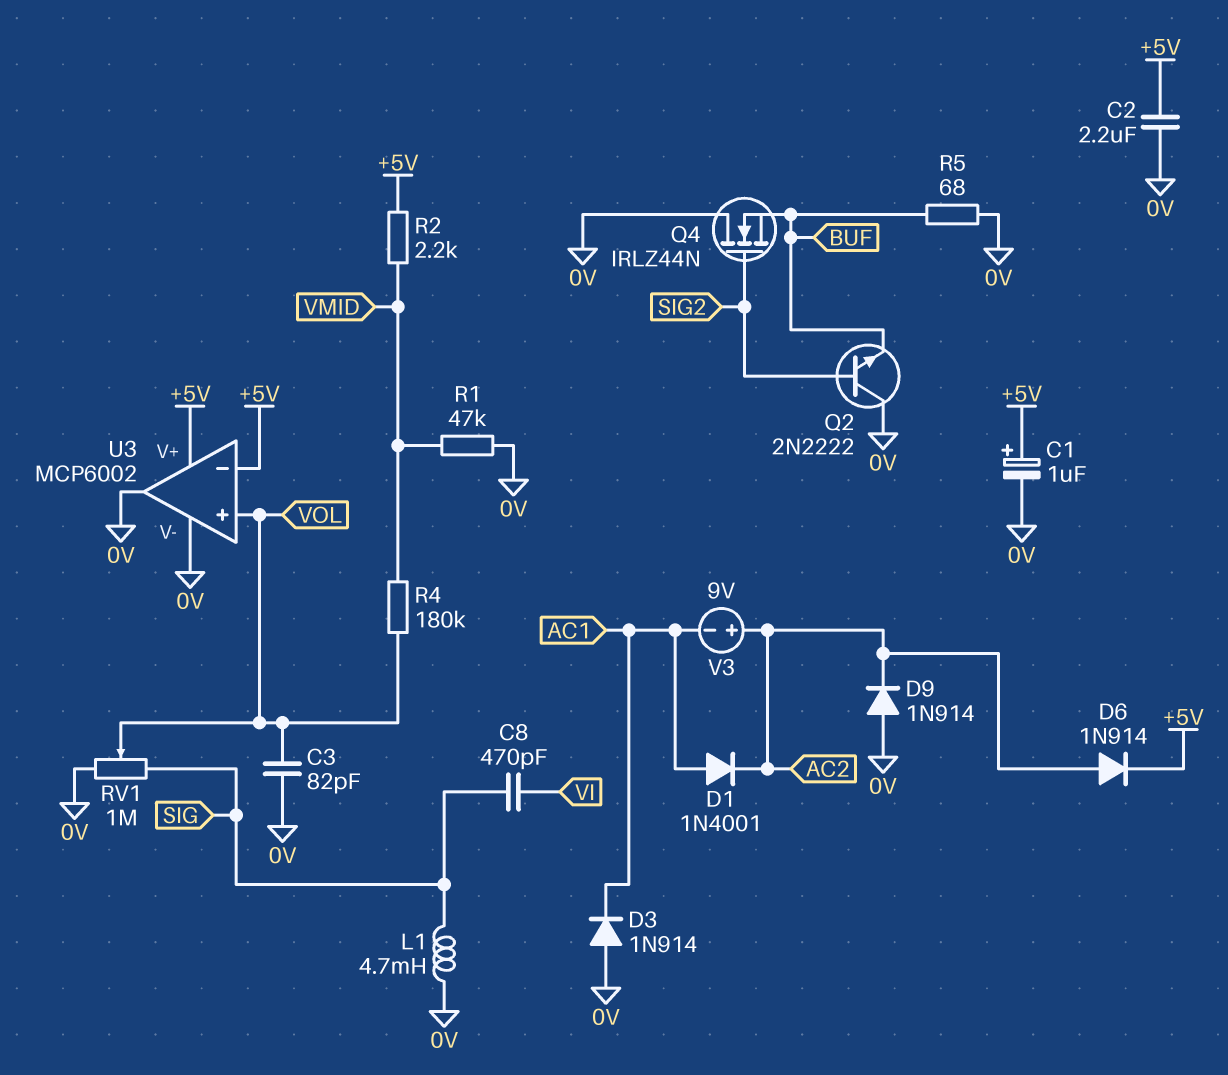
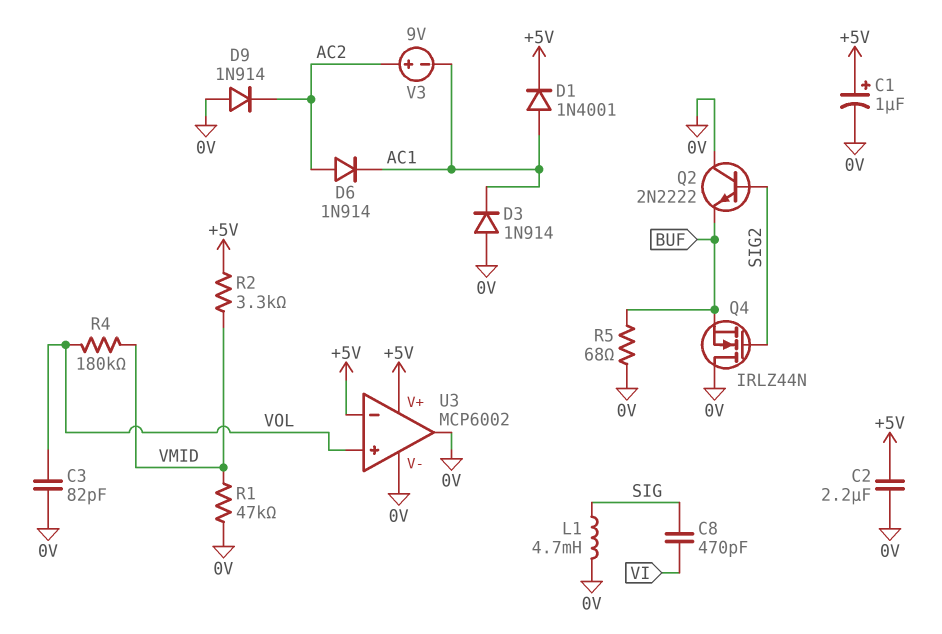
D1: diode 1N4001 (A AC1, K AC2) -> diode 1N4001 (A AC1, K +5V)
D6: diode 1N914 (A AC2, K +5V) -> diode 1N914 (A AC2, K AC1)
R2: 2.2k (+5V, VMID) -> 3.3k (+5V, VMID)
RV1: 1M (0V, SIG, wiper VOL) -> none

